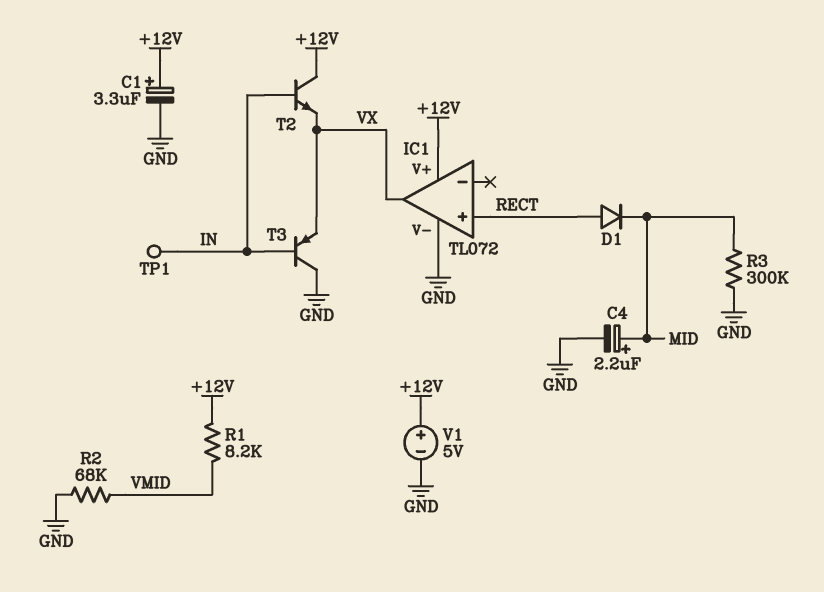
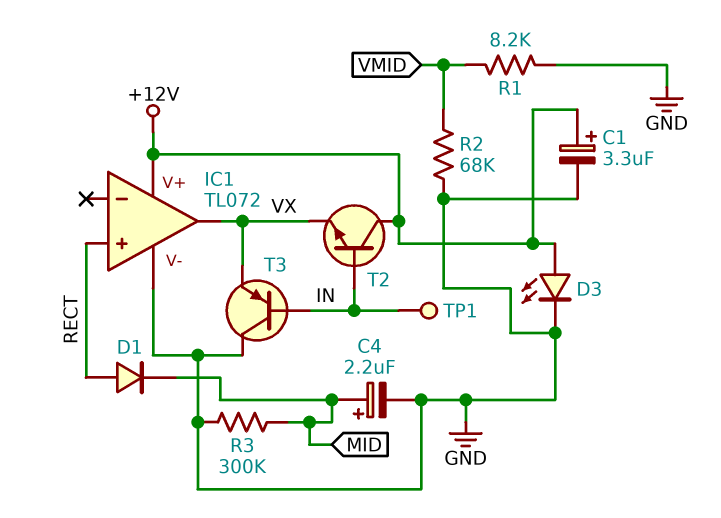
D3: none -> LED (A +12V, K GND)
R1: 8.2k (+12V, VMID) -> 8.2k (GND, VMID)
V1: 5V (plus +12V, minus GND) -> none

